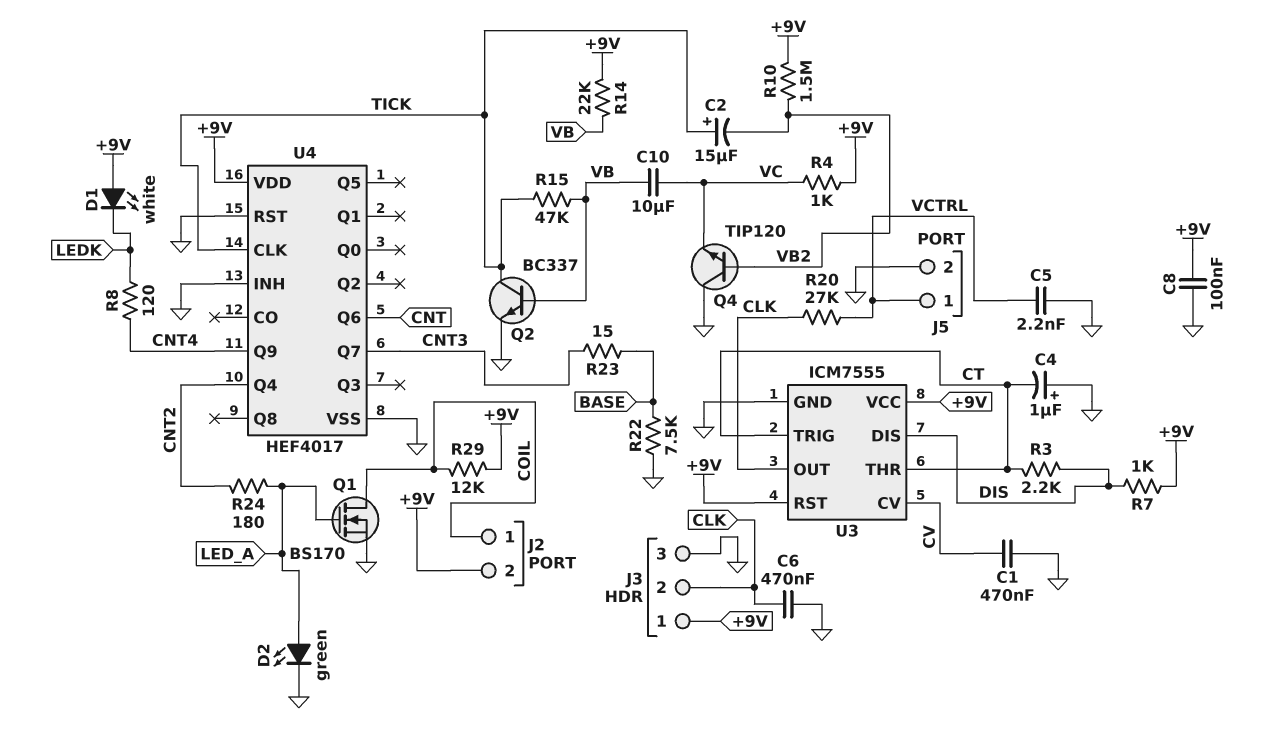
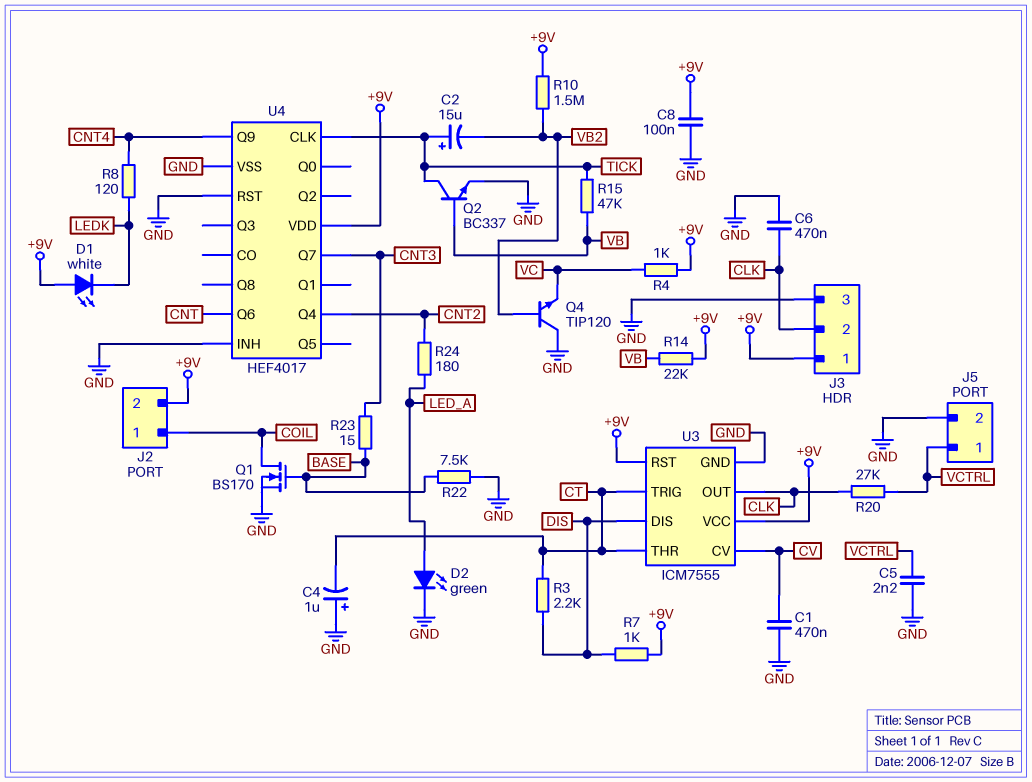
C10: 10uF (VB, VC) -> none
Q1: NMOS BS170 (G LED_A, D COIL, S GND) -> NMOS BS170 (G BASE, D COIL, S GND)
R29: 12k (+9V, COIL) -> none

